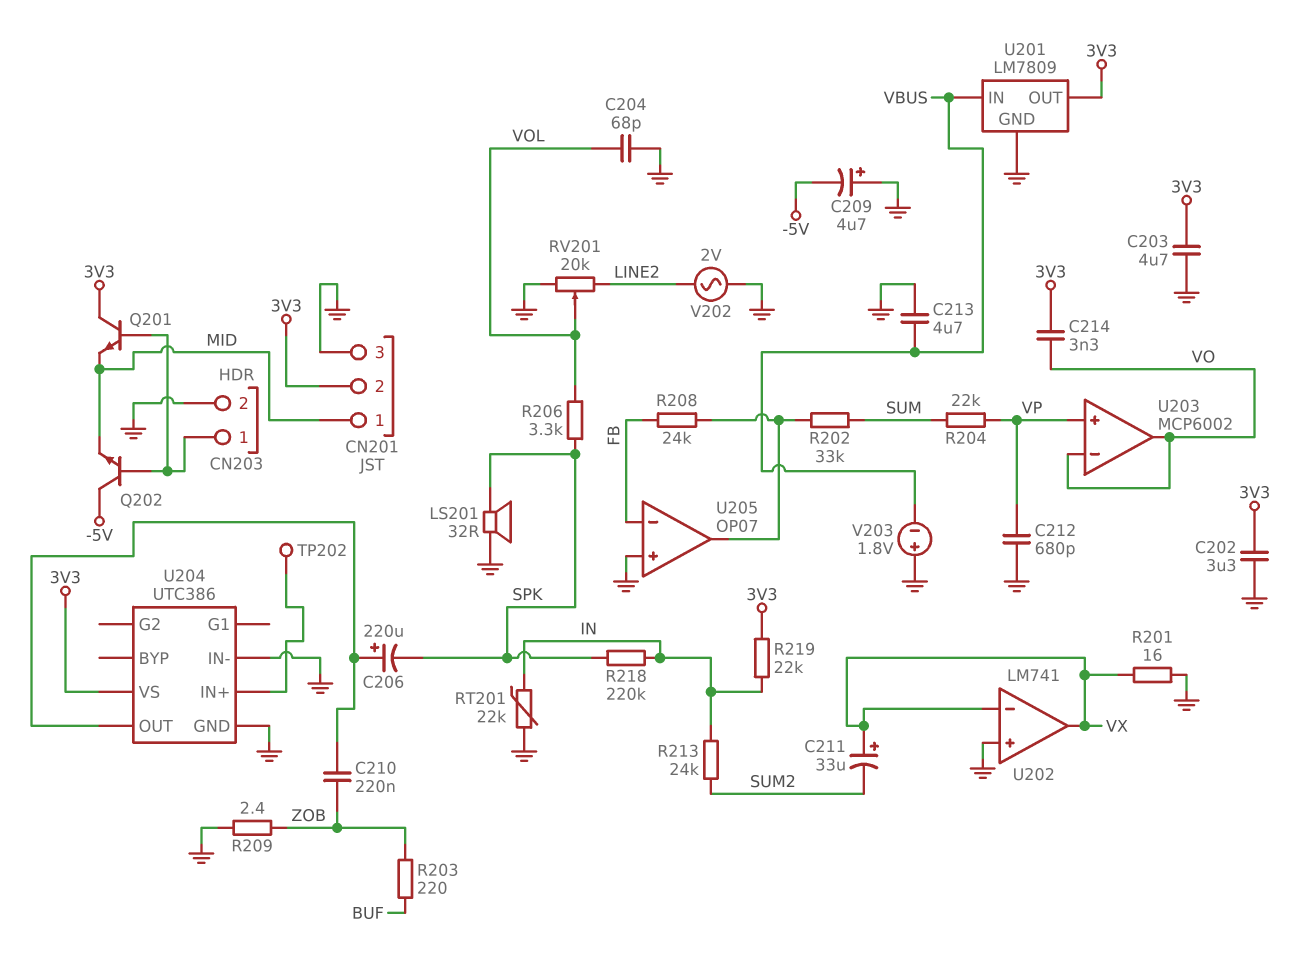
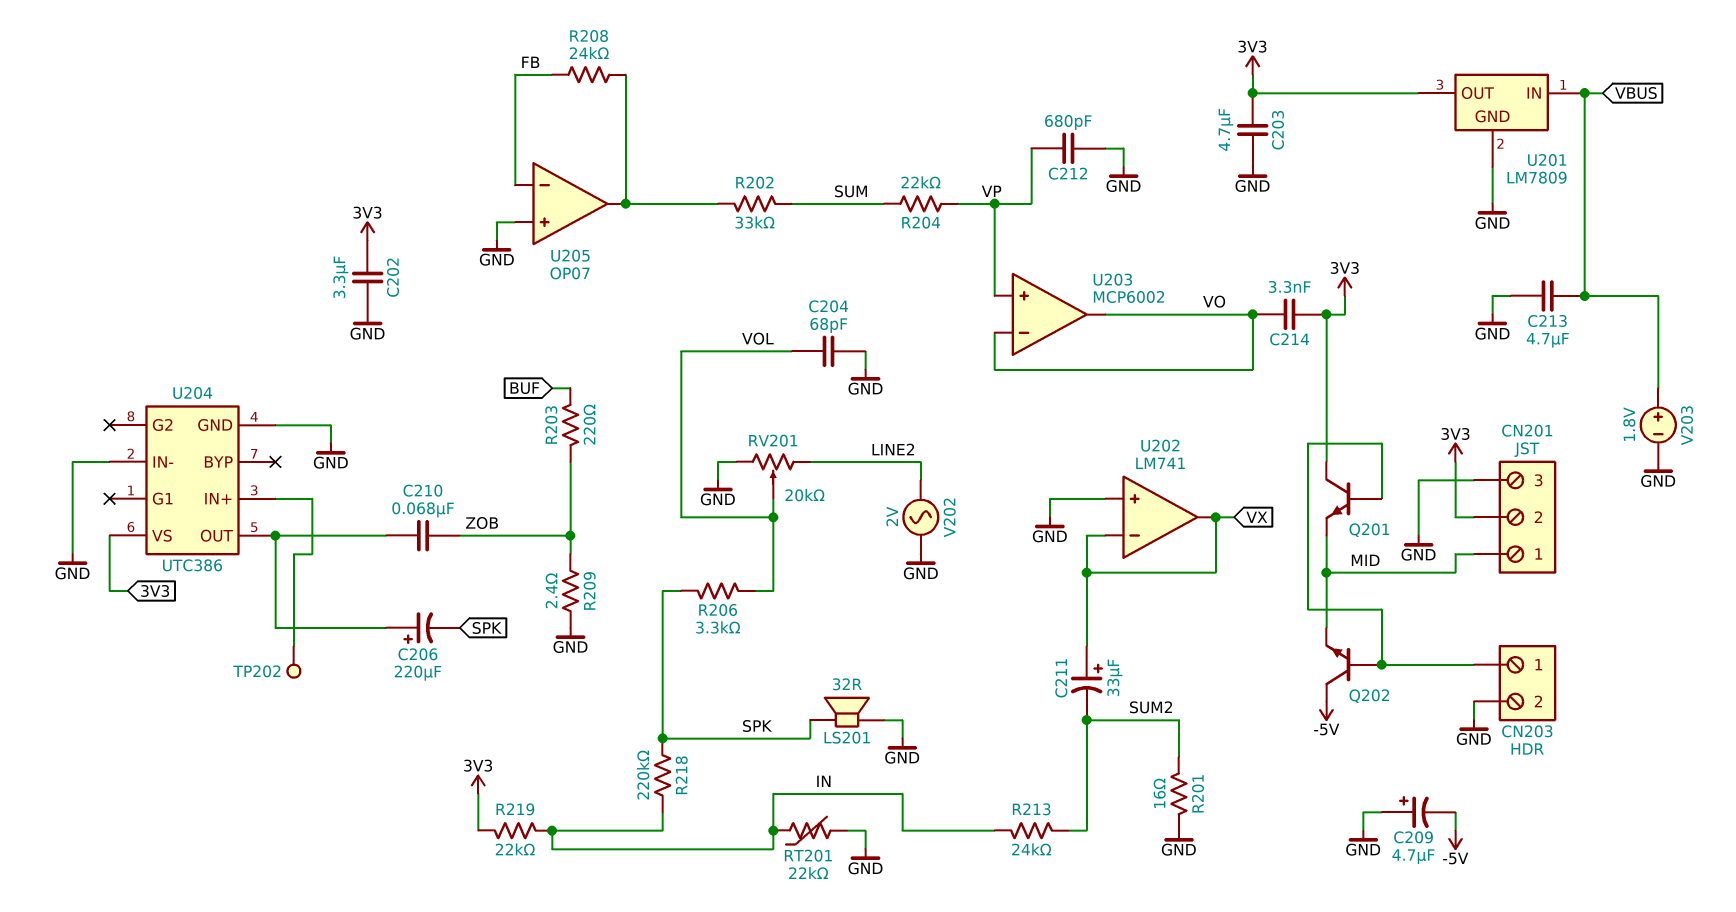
C210: 220nF (U204/OUT, ZOB) -> 68nF (U204/OUT, ZOB)
R201: 16 (GND, VX) -> 16 (GND, SUM2)
V203: 1.8V (plus GND, minus VBUS) -> 1.8V (plus VBUS, minus GND)

